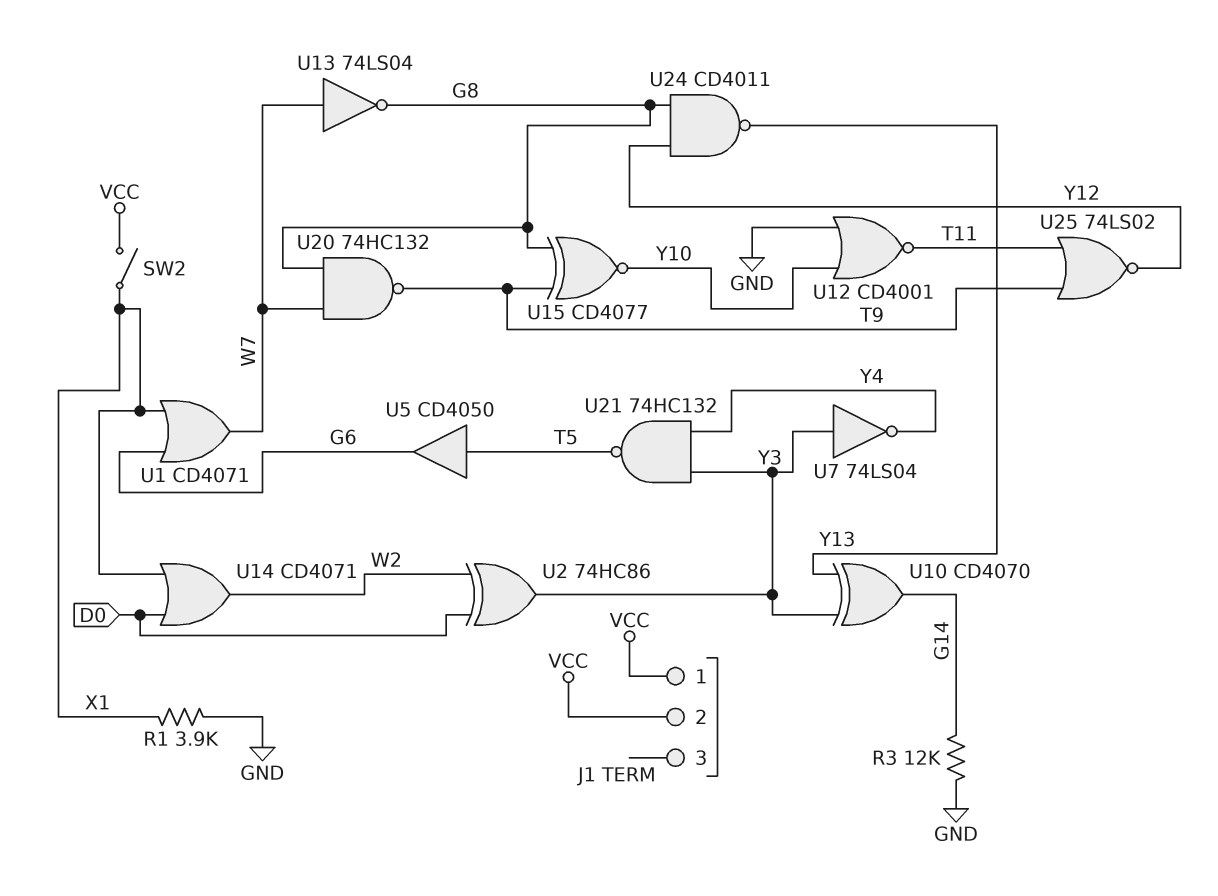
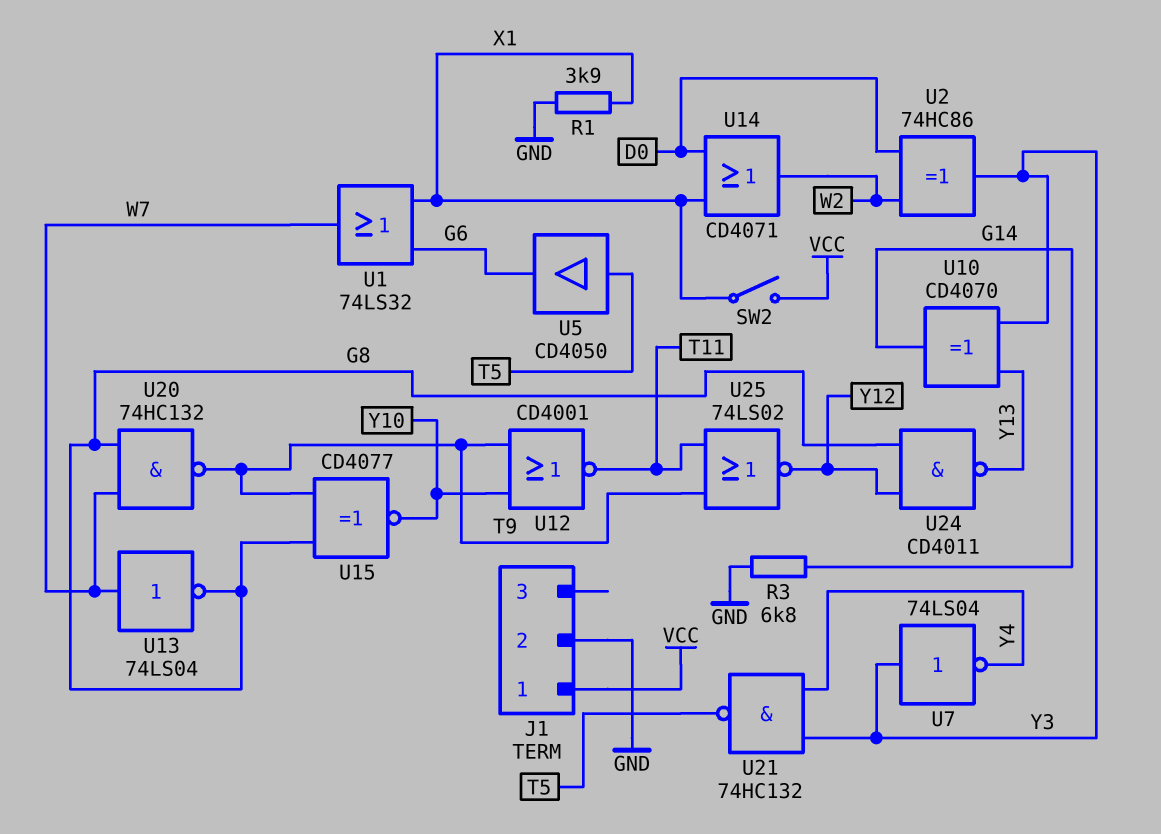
J1 pin 2: VCC -> GND
R3: 12k (G14, GND) -> 6.8k (G14, GND)
U1: OR CD4071 (in G6, in X1, out W7) -> OR 74LS32 (in G6, in X1, out W7)
U12: NOR CD4001 (in GND, in Y10, out T11) -> NOR CD4001 (in T9, in Y10, out T11)

